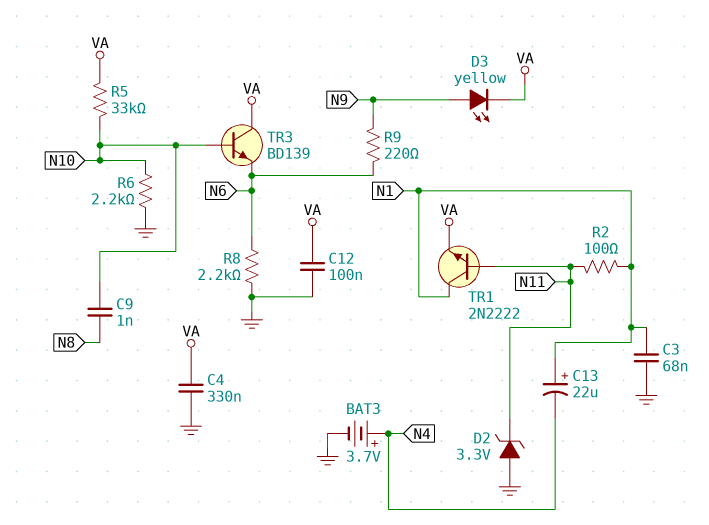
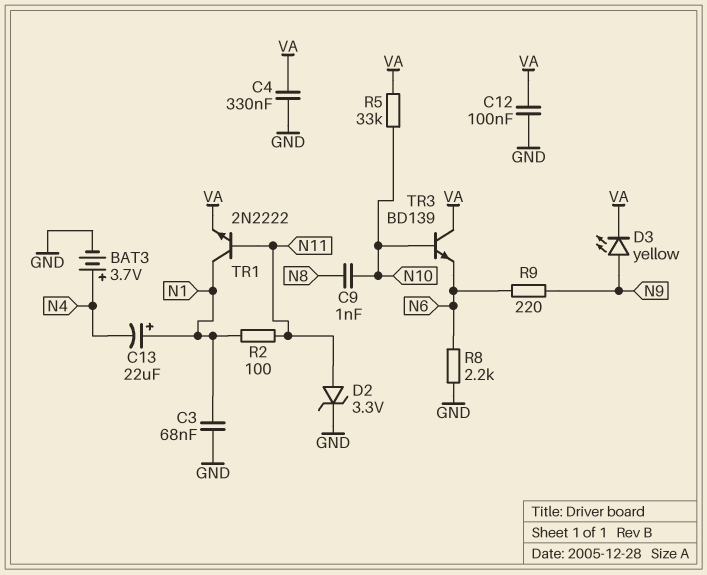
D2: zener 3.3V (A GND, K N11) -> zener 3.3V (A N11, K GND)
R6: 2.2k (GND, N10) -> none

